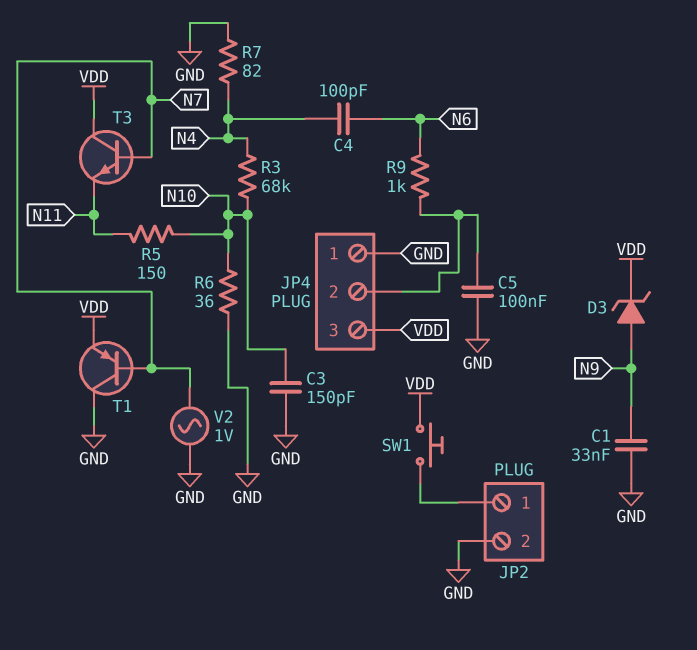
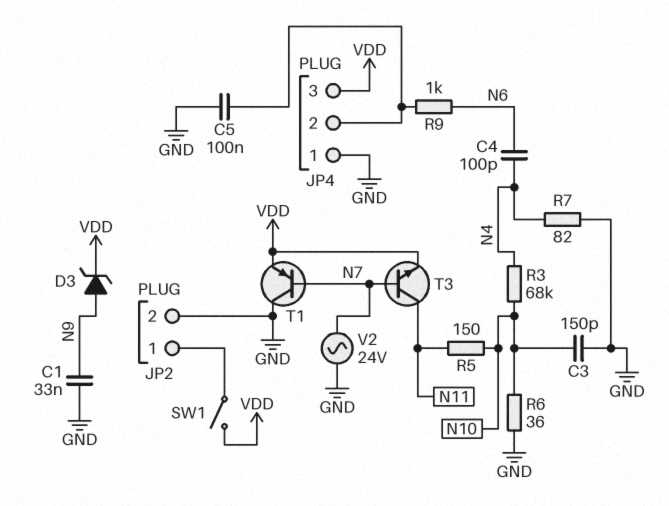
SW1: button (JP2/1, VDD) -> switch (JP2/1, VDD)
T3: NPN (B N7, C VDD, E N11) -> NPN (B N7, C N11, E VDD)
V2: AC 1V (GND, N7) -> AC 24V (GND, N7)

